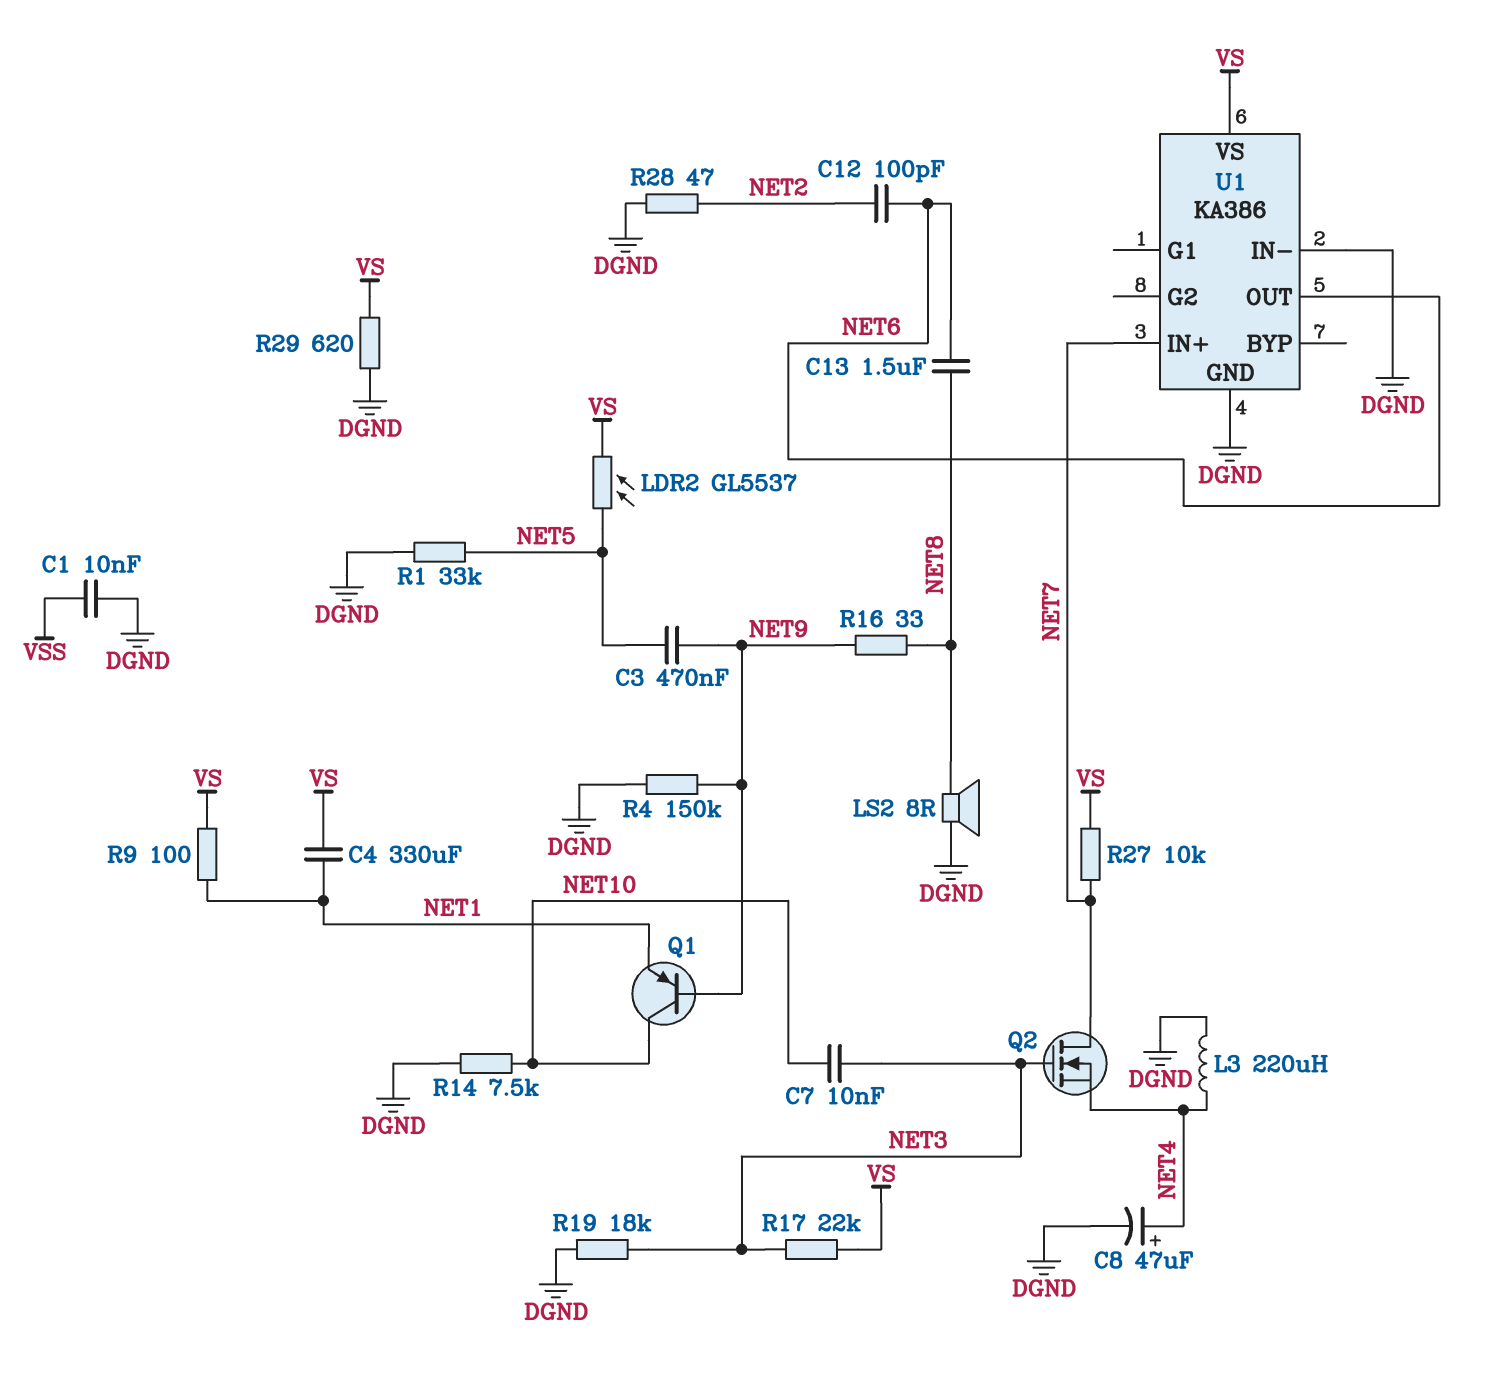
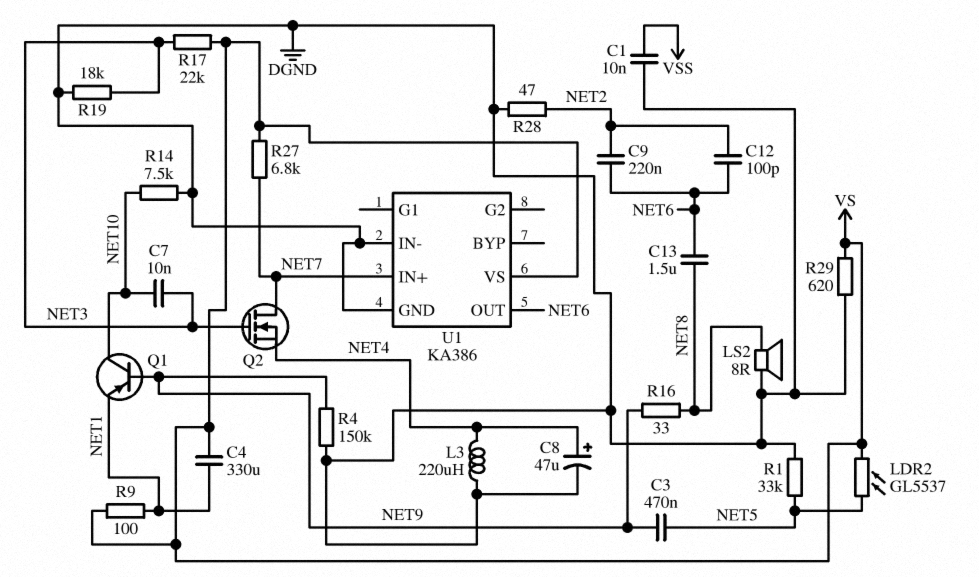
C9: none -> 220nF (NET2, NET6)
R27: 10k (NET7, VS) -> 6.8k (NET7, VS)

